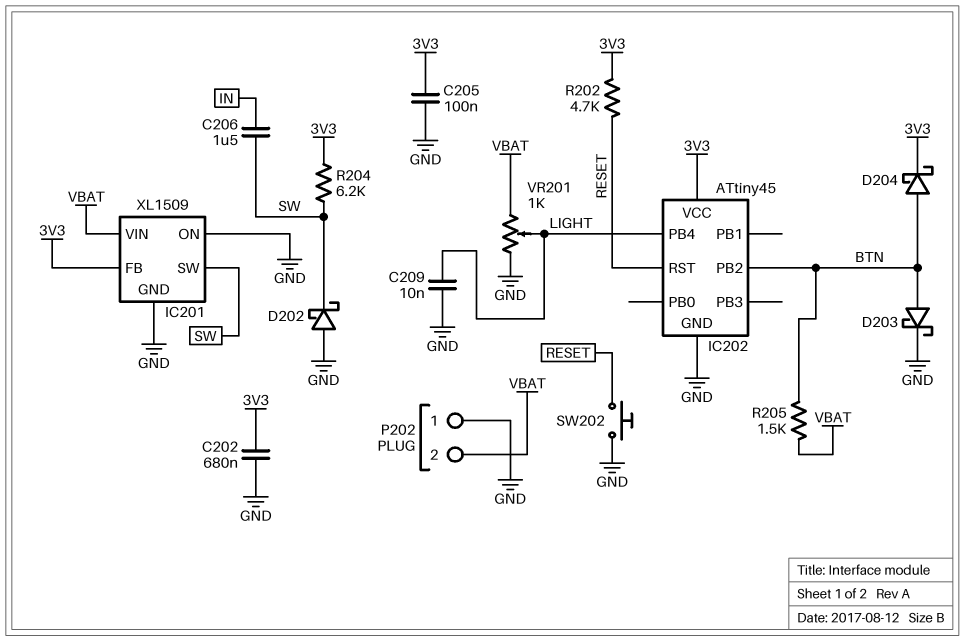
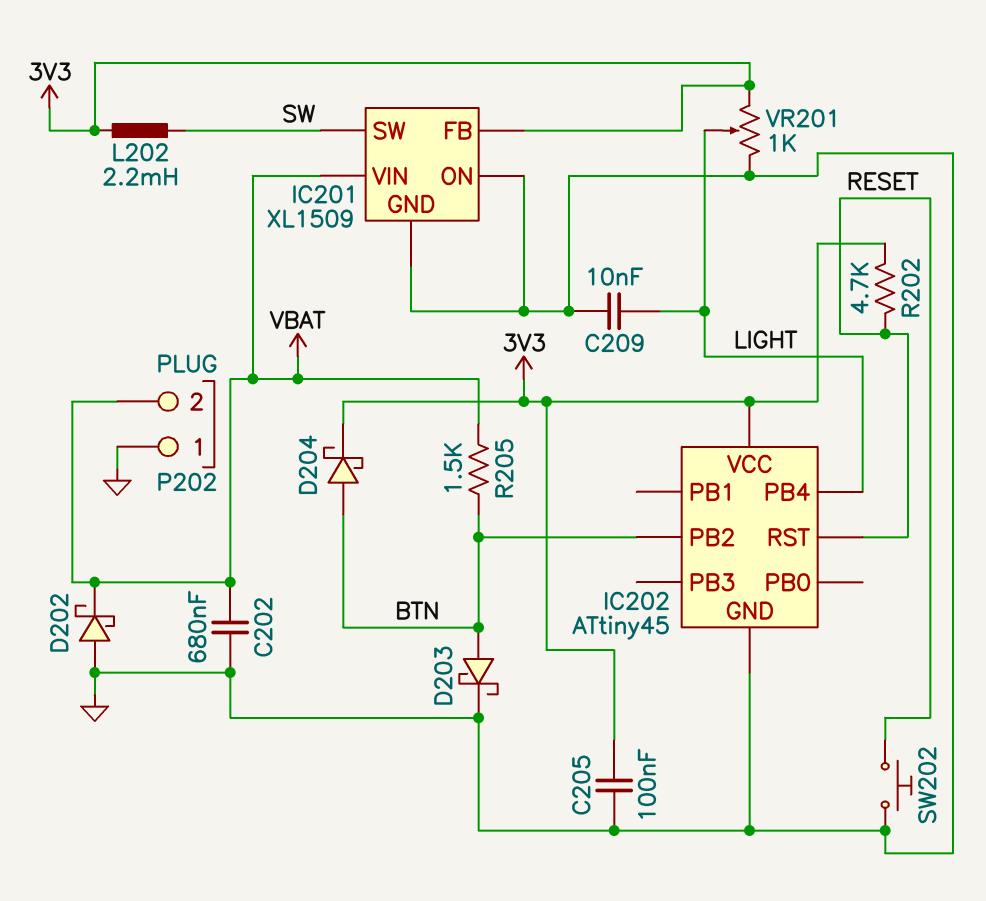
C202: 680nF (3V3, GND) -> 680nF (GND, VBAT)
C206: 1.5uF (IN, SW) -> none
D202: schottky (A GND, K SW) -> schottky (A GND, K VBAT)
L202: none -> 2.2mH (3V3, SW)
R204: 6.2k (3V3, SW) -> none
VR201: 1k (GND, VBAT, wiper LIGHT) -> 1k (3V3, GND, wiper LIGHT)

